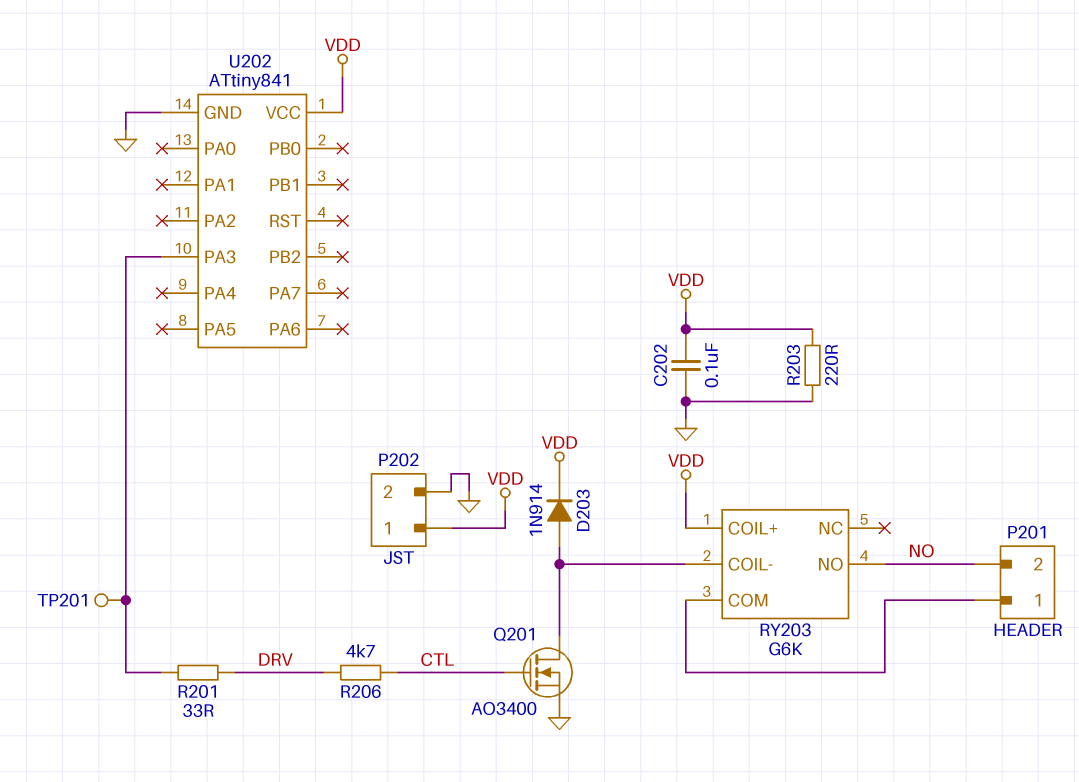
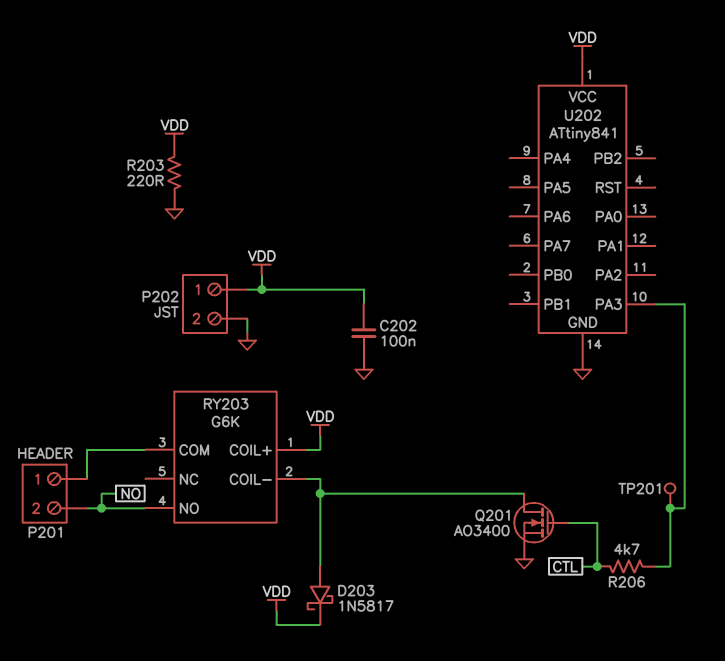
D203: diode 1N914 (A RY203/COIL-, K VDD) -> schottky 1N5817 (A RY203/COIL-, K VDD)
R201: 33 (DRV, U202/PA3) -> none
R206: 4.7k (CTL, DRV) -> 4.7k (CTL, U202/PA3)

